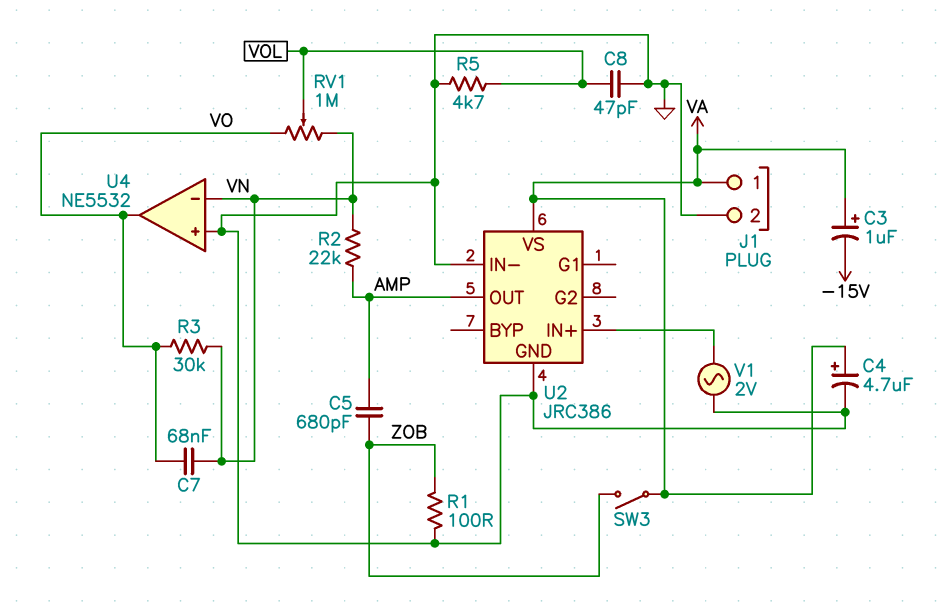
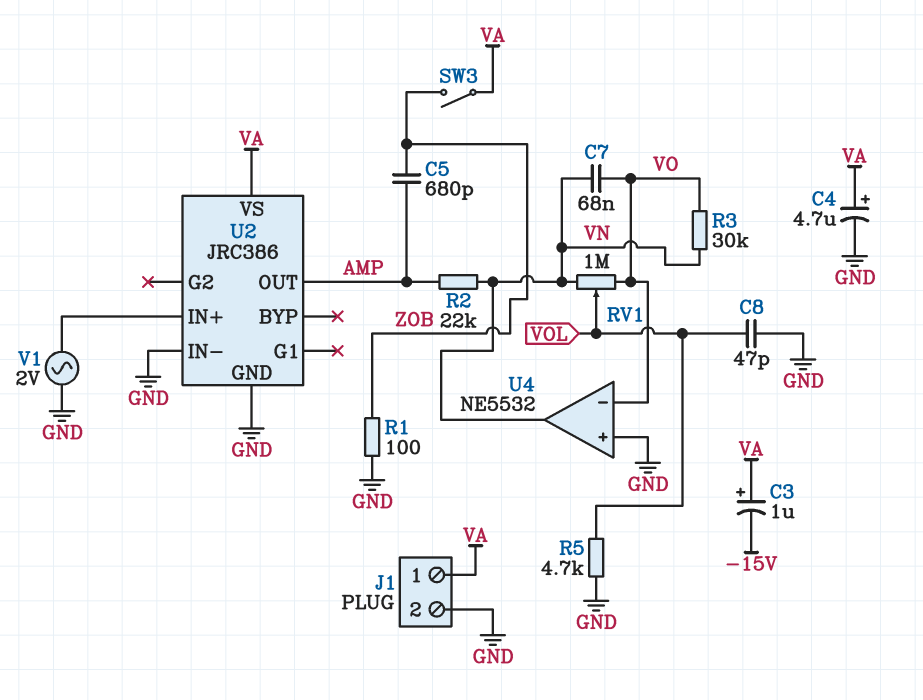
U4 pin in-: VN -> VO
U4 pin out: VO -> VN

